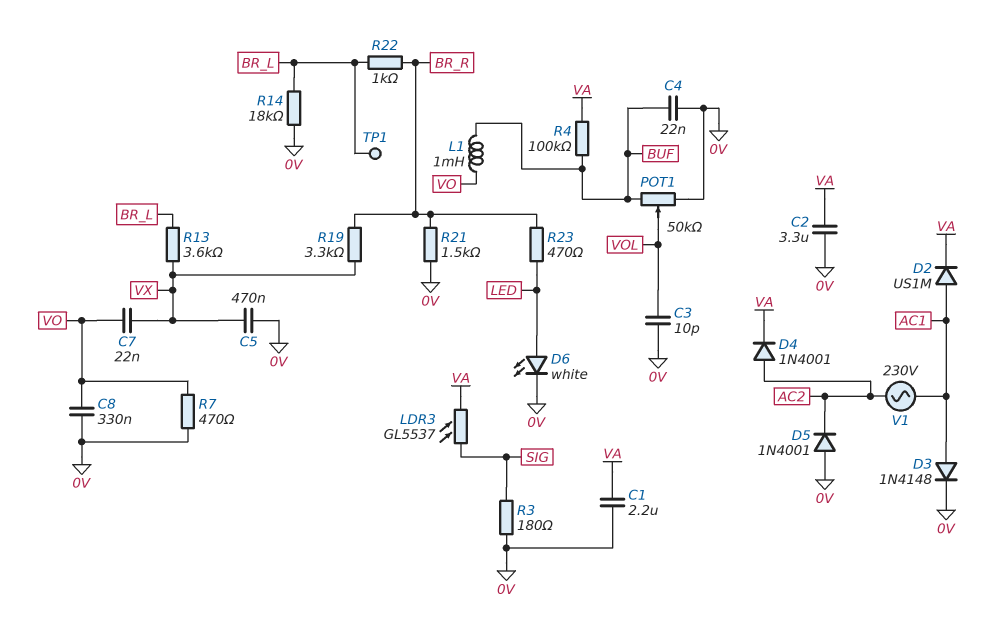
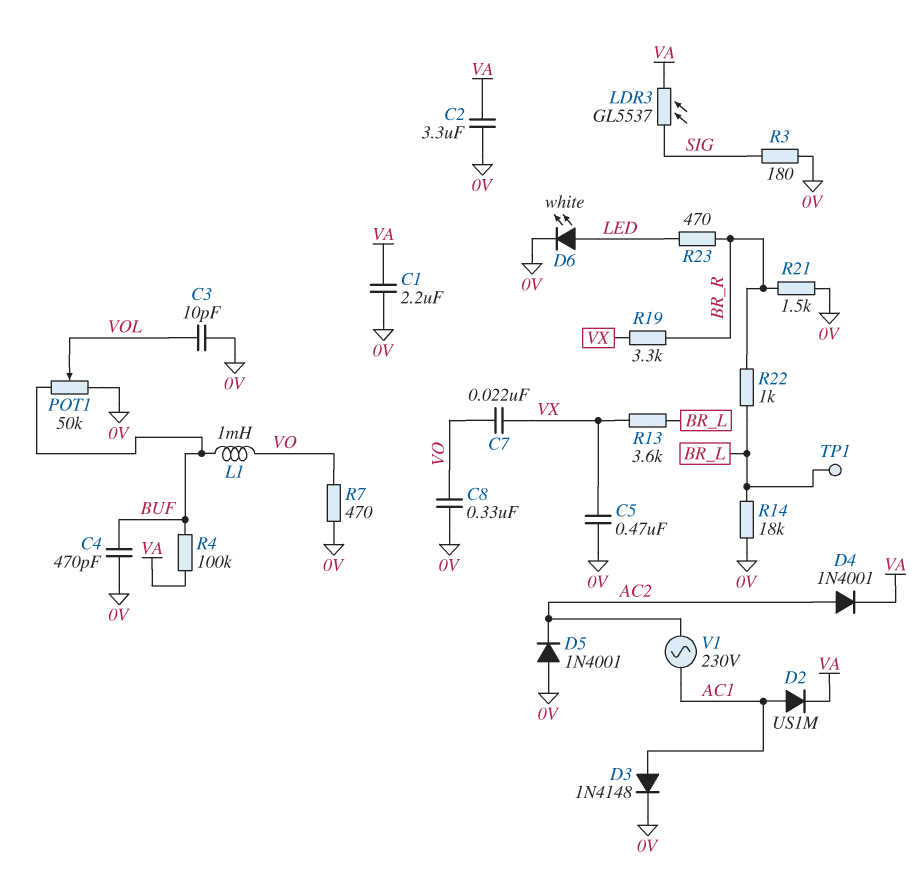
C4: 22nF (0V, BUF) -> 470pF (0V, BUF)

